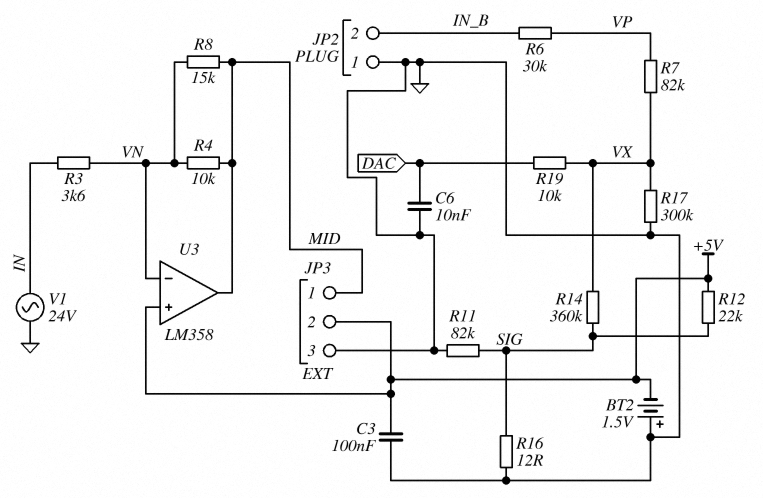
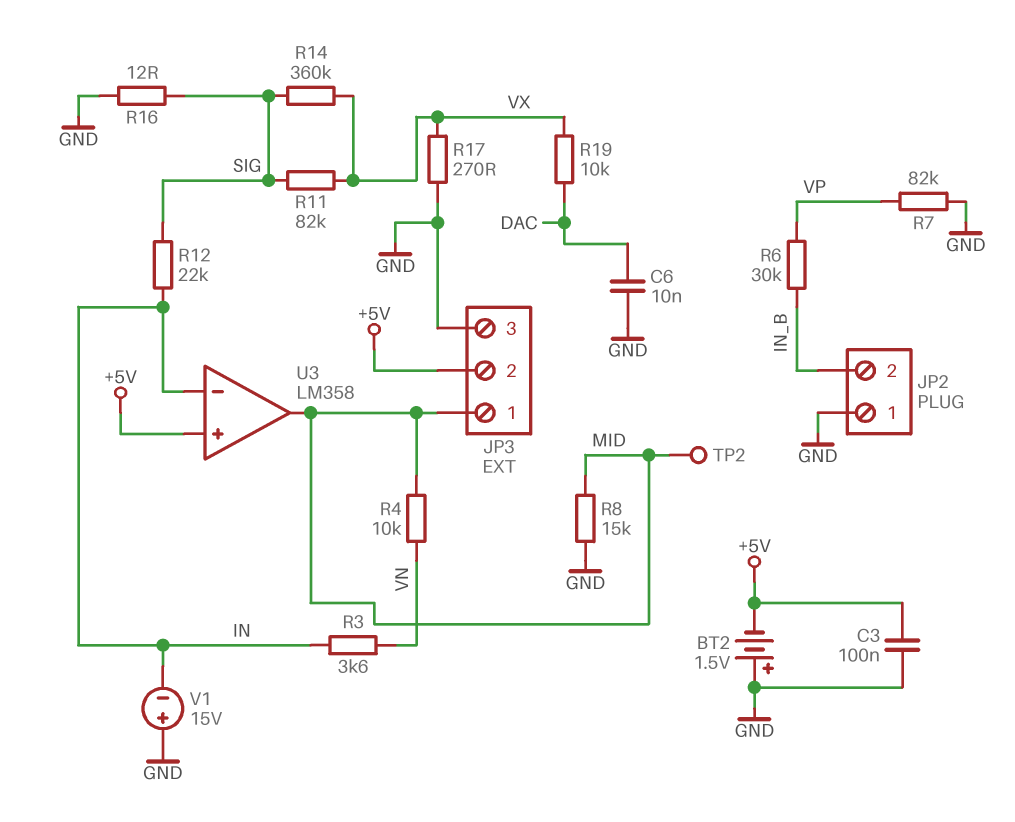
R7: 82k (VP, VX) -> 82k (GND, VP)
R8: 15k (MID, VN) -> 15k (GND, MID)
R11: 82k (GND, SIG) -> 82k (SIG, VX)
R12: 22k (+5V, SIG) -> 22k (IN, SIG)
R17: 300k (GND, VX) -> 270 (GND, VX)
TP2: none -> test point (MID)
U3 pin in-: VN -> IN
V1: AC 24V (GND, IN) -> 15V (plus GND, minus IN)

